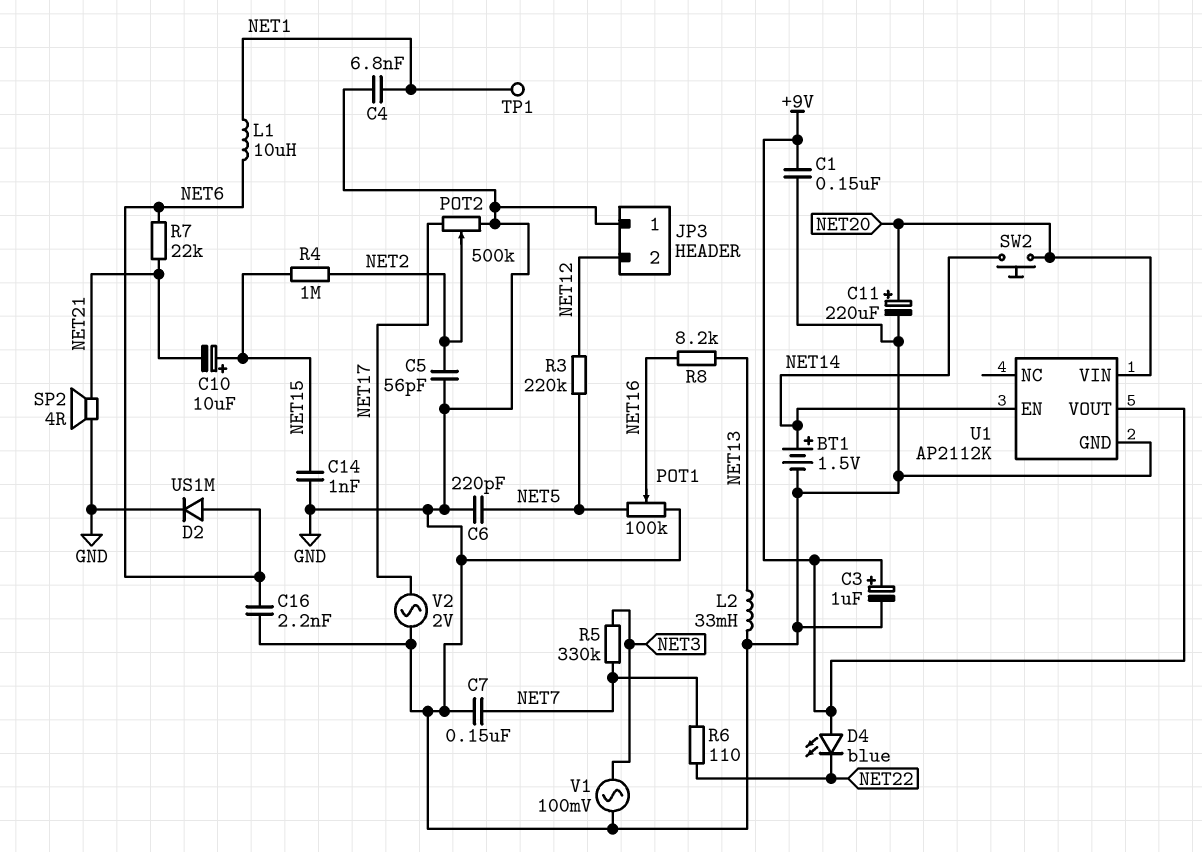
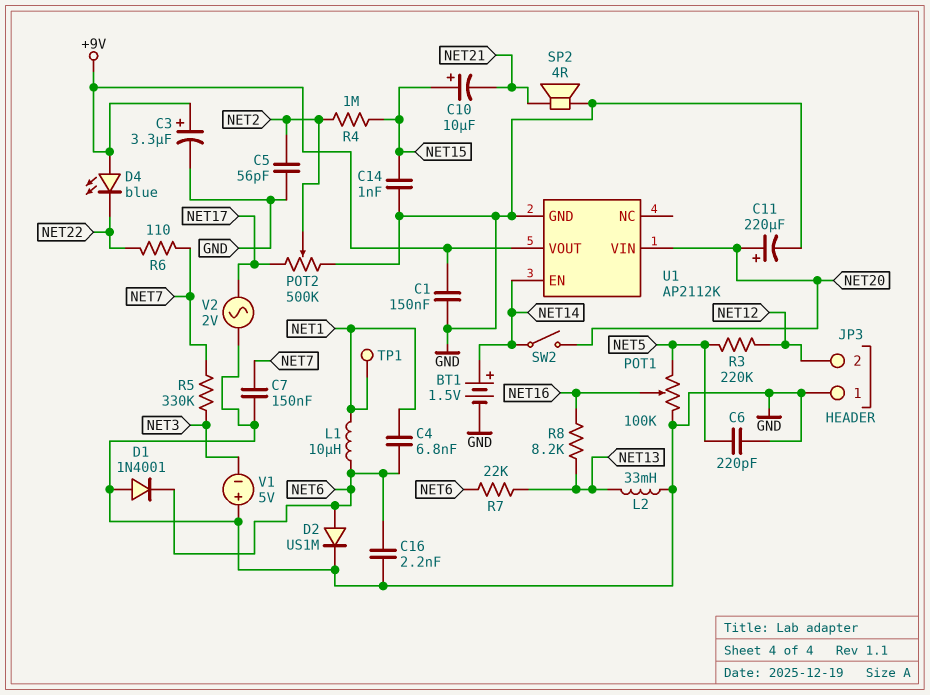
C3: 1uF (plus +9V, minus GND) -> 3.3uF (plus +9V, minus GND)
C4: 6.8nF (GND, NET1) -> 6.8nF (NET1, NET6)
D1: none -> diode 1N4001 (A GND, K NET6)
R7: 22k (NET6, NET21) -> 22k (NET6, NET13)
SW2: button (NET14, NET20) -> switch (NET14, NET20)
V1: AC 100mV (GND, NET3) -> 5V (plus GND, minus NET3)

